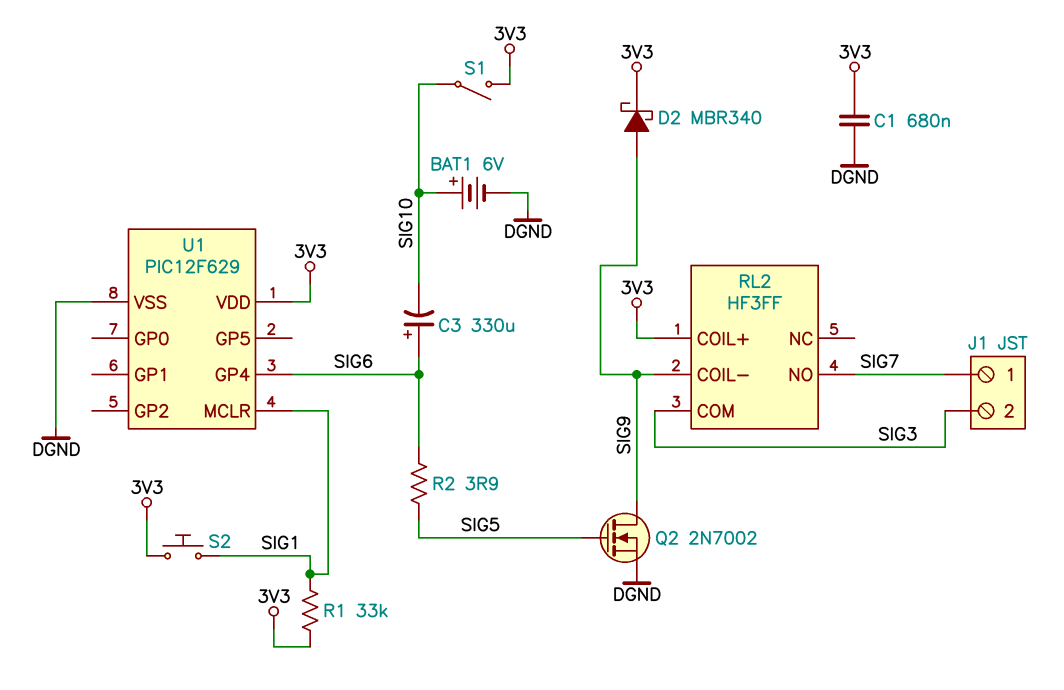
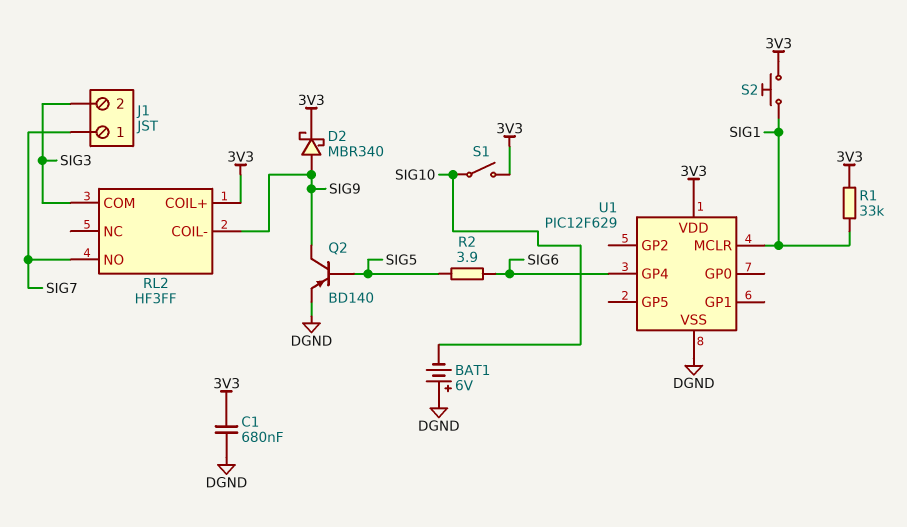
BAT1: 6V (plus SIG10, minus DGND) -> 6V (plus DGND, minus SIG10)
C3: 330uF (plus SIG6, minus SIG10) -> none
Q2: NMOS 2N7002 (G SIG5, D SIG9, S DGND) -> PNP BD140 (B SIG5, C SIG9, E DGND)

